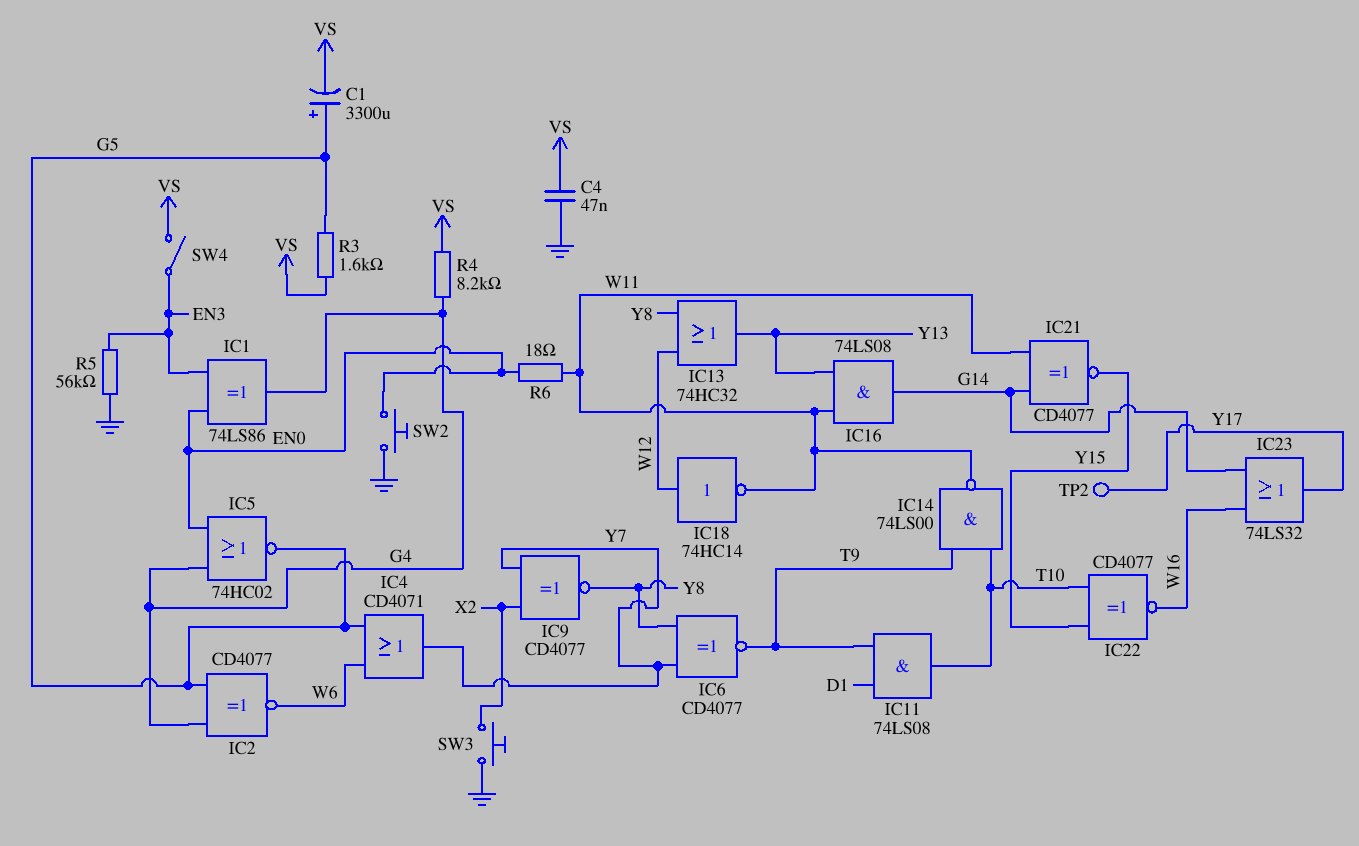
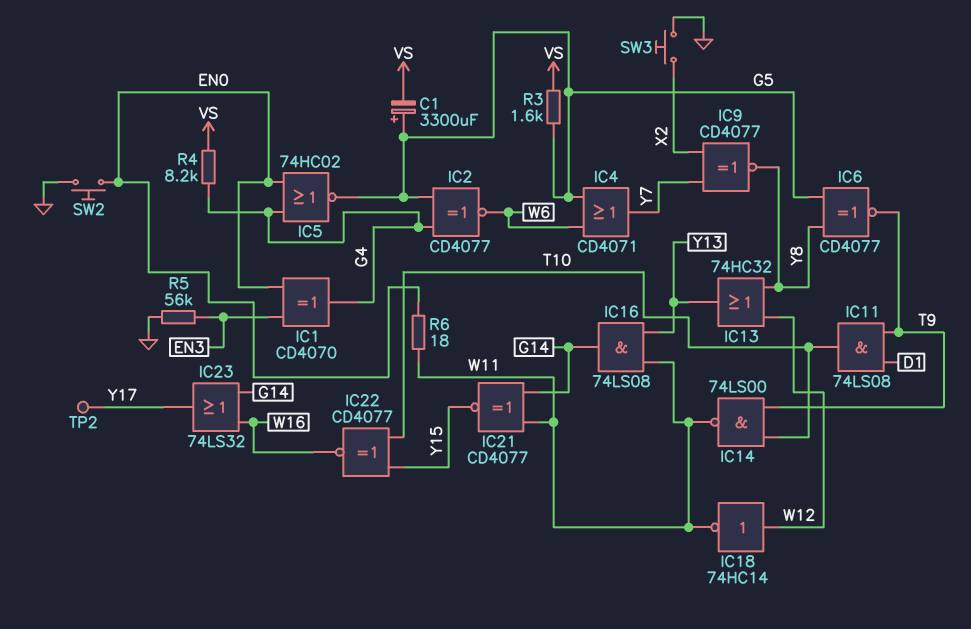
C4: 47nF (GND, VS) -> none
IC1: XOR 74LS86 (in EN0, in EN3, out G4) -> XOR CD4070 (in EN0, in EN3, out G4)
IC6: XNOR CD4077 (in Y7, in Y8, out T9) -> XNOR CD4077 (in G5, in Y8, out T9)
SW4: switch (EN3, VS) -> none

